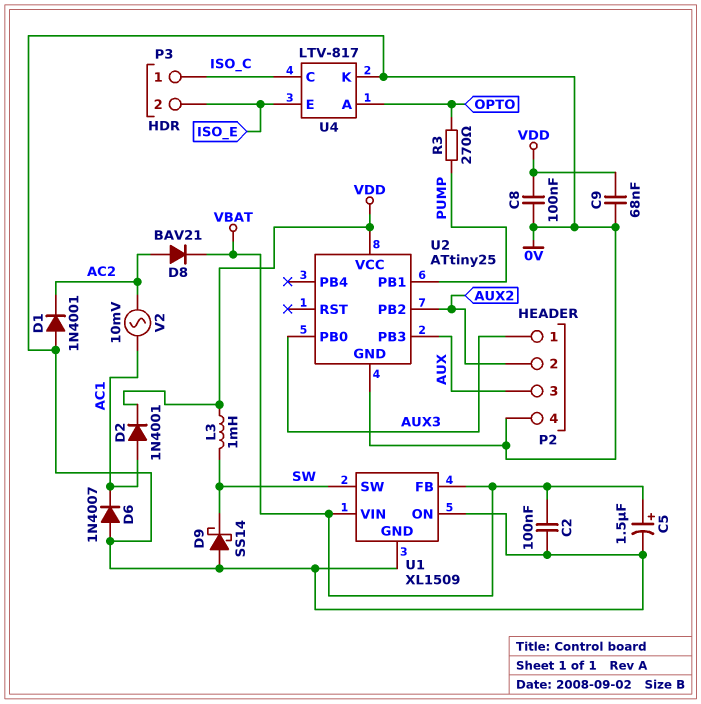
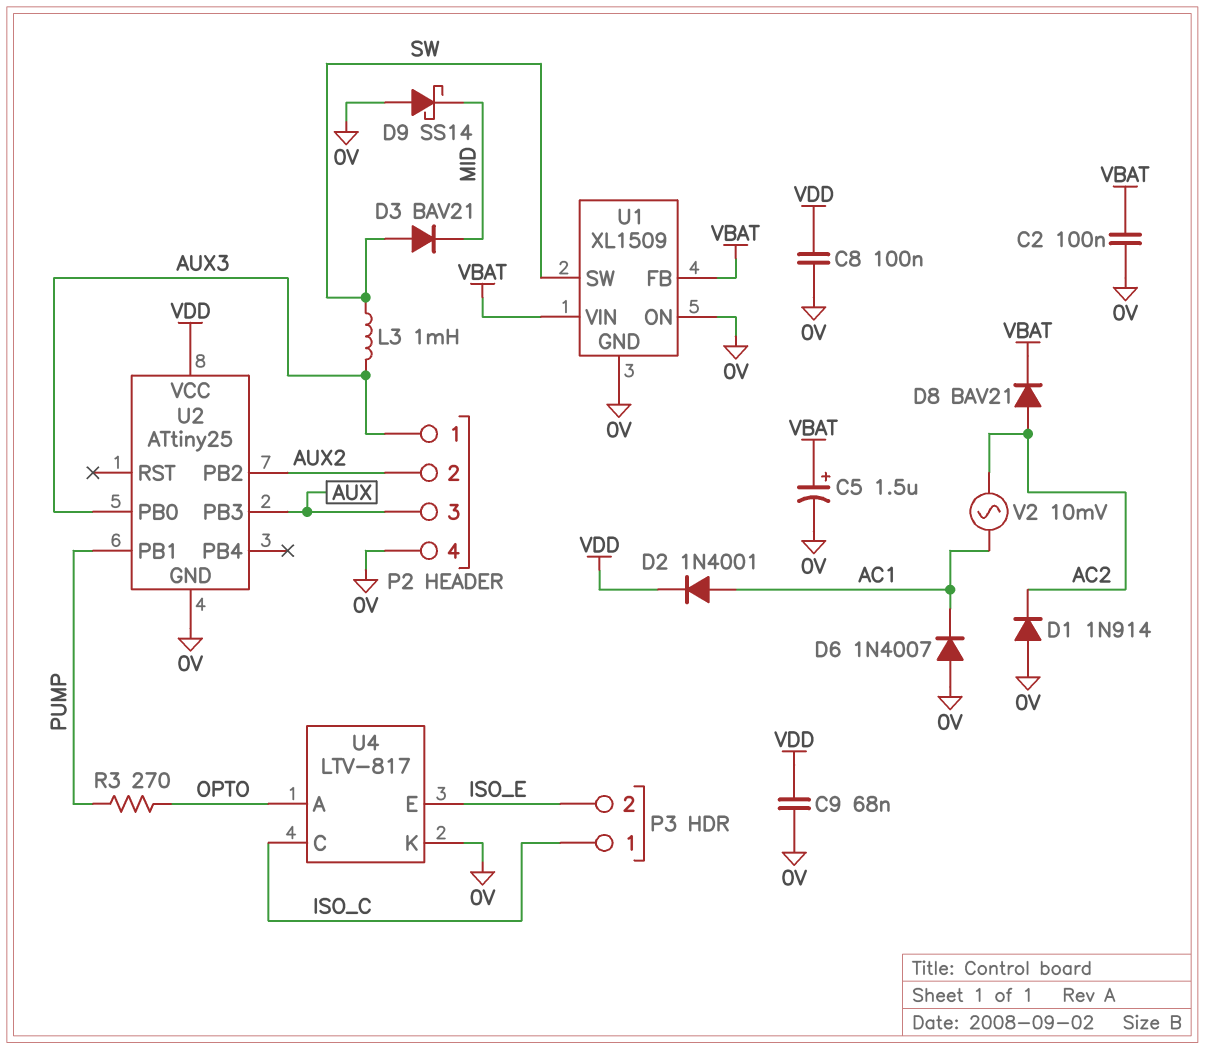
D1: diode 1N4001 (A 0V, K AC2) -> diode 1N914 (A 0V, K AC2)
D3: none -> diode BAV21 (A SW, K MID)
D9: schottky SS14 (A 0V, K SW) -> schottky SS14 (A 0V, K MID)
L3: 1mH (SW, VDD) -> 1mH (AUX3, SW)

